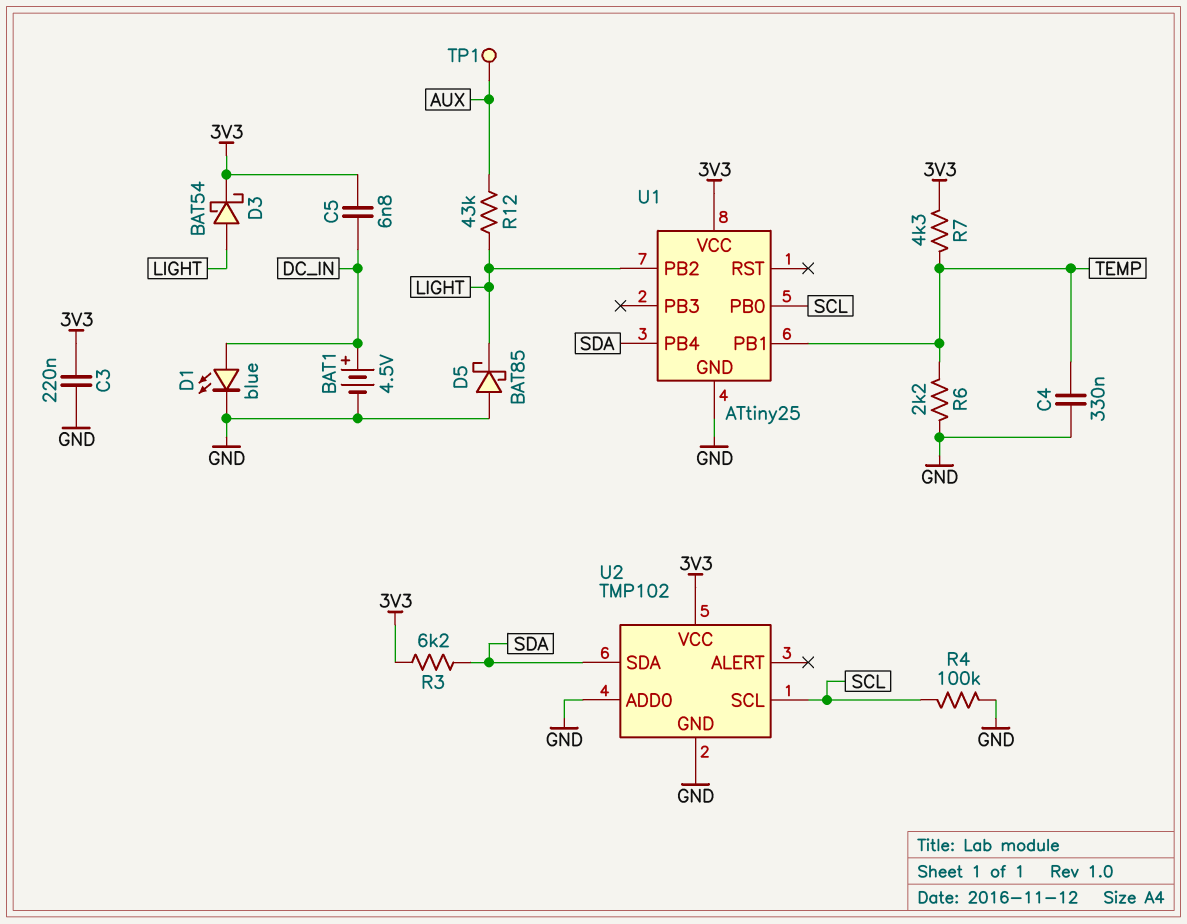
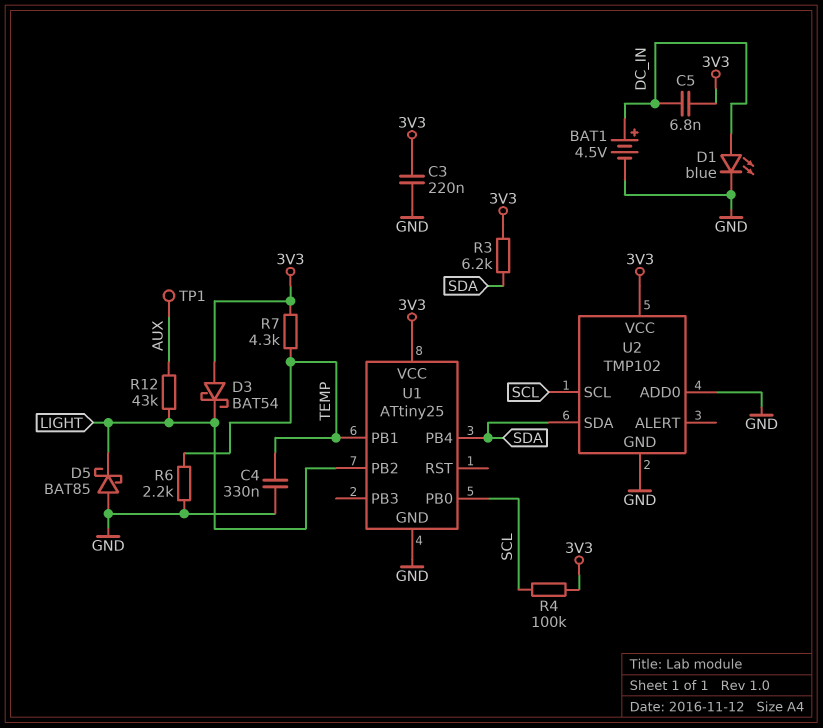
D3: schottky BAT54 (A LIGHT, K 3V3) -> schottky BAT54 (A 3V3, K LIGHT)
R4: 100k (GND, SCL) -> 100k (3V3, SCL)

